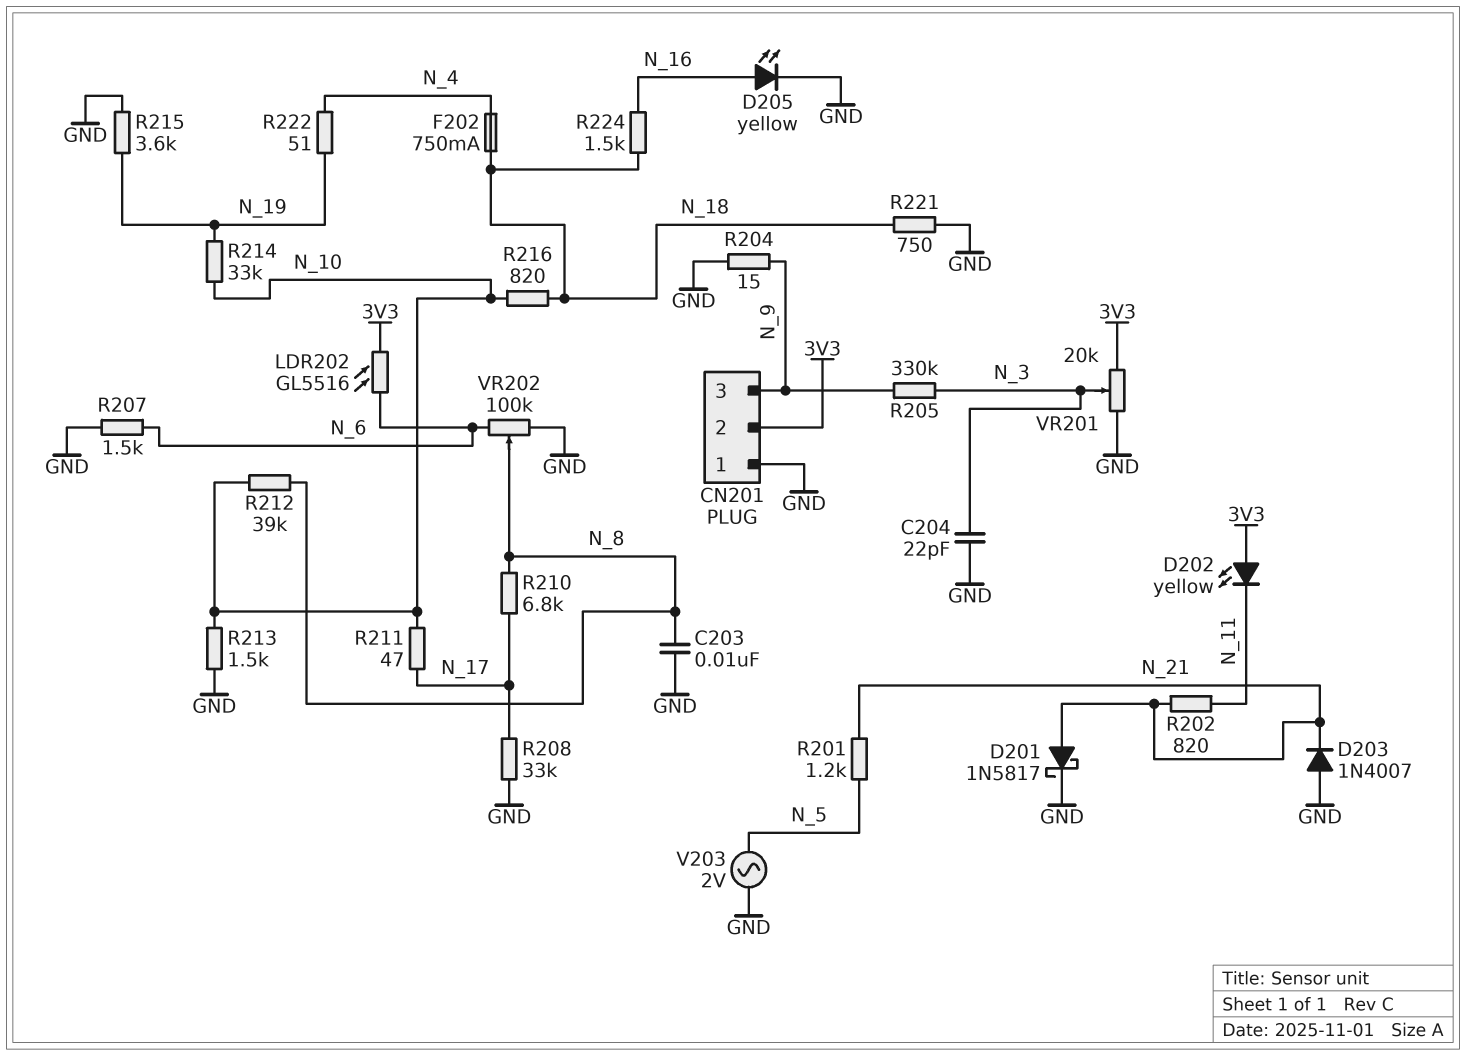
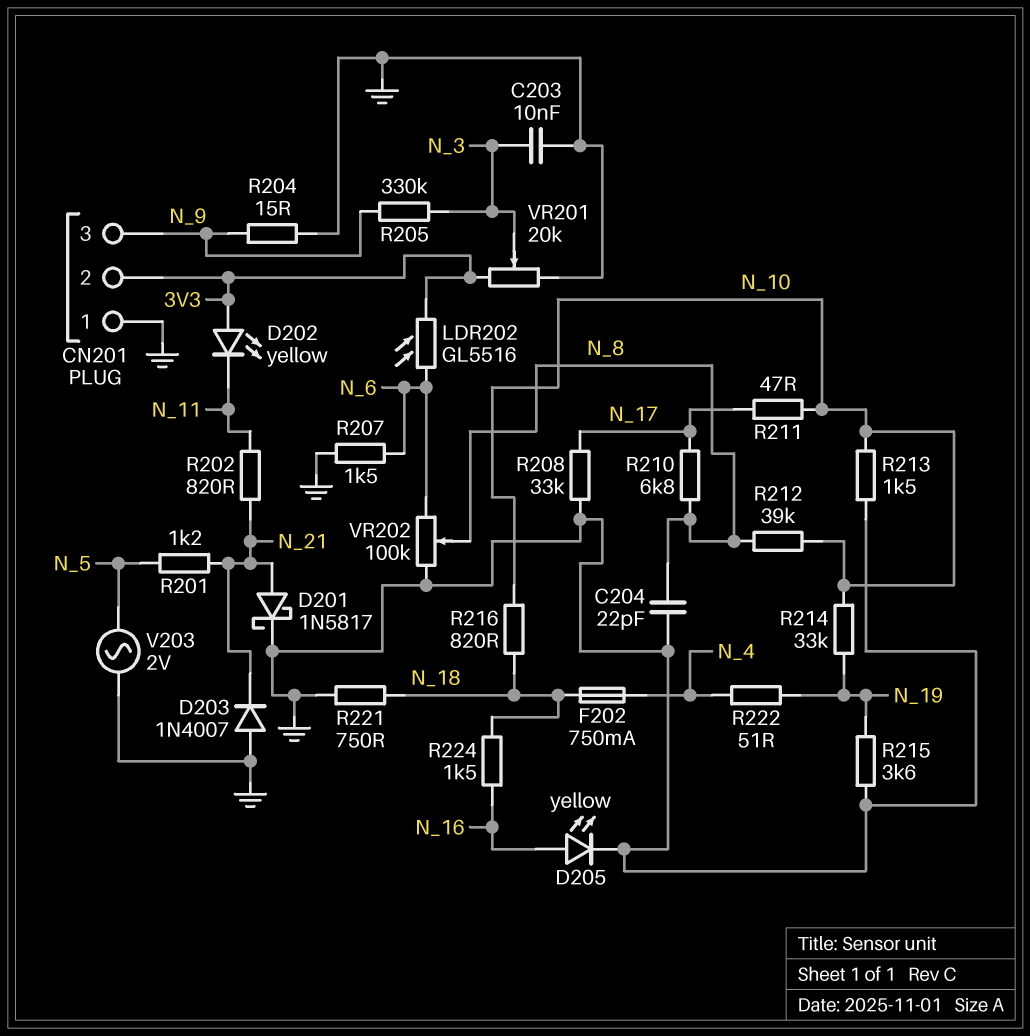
C203: 10nF (GND, N_8) -> 10nF (GND, N_3)
C204: 22pF (GND, N_3) -> 22pF (GND, N_8)

